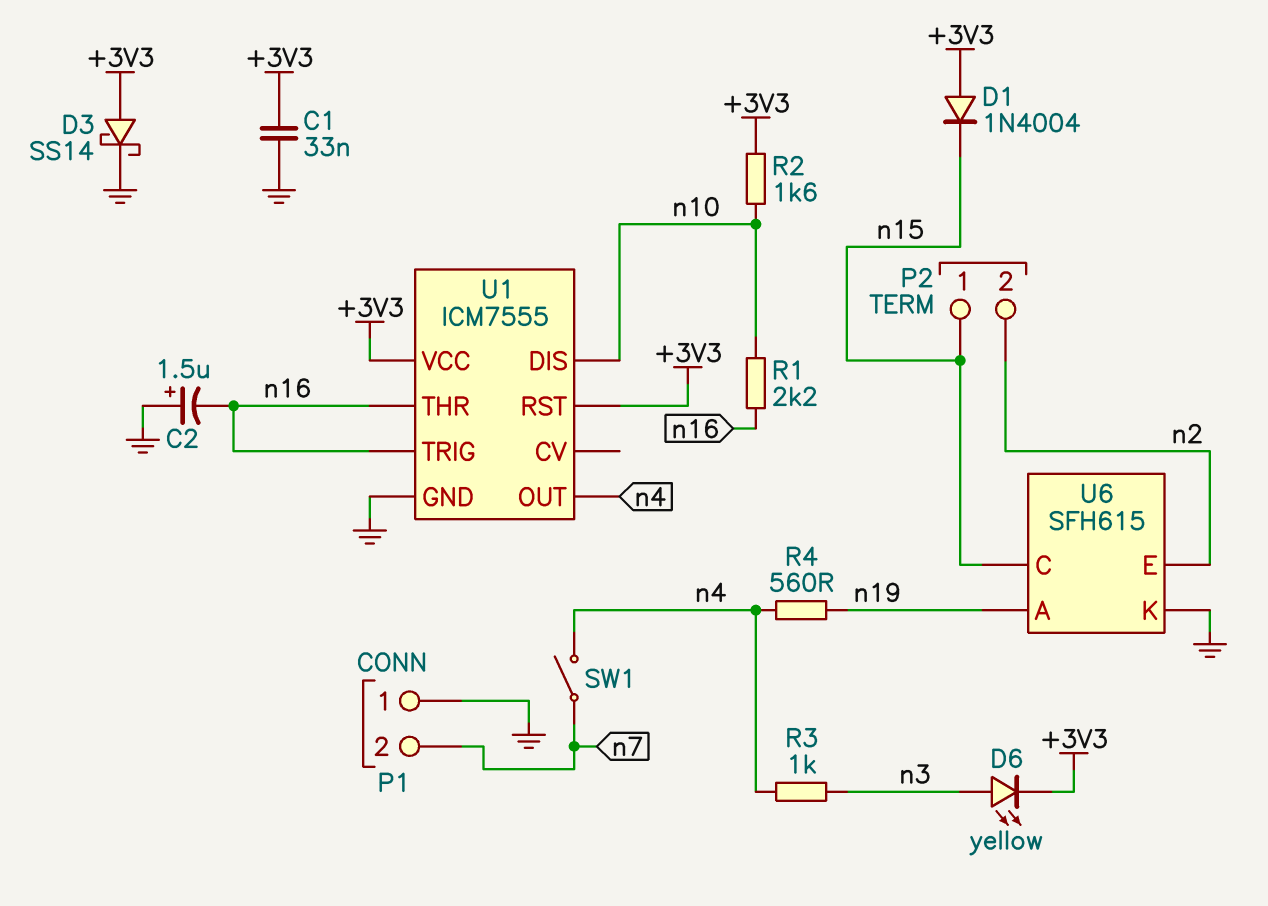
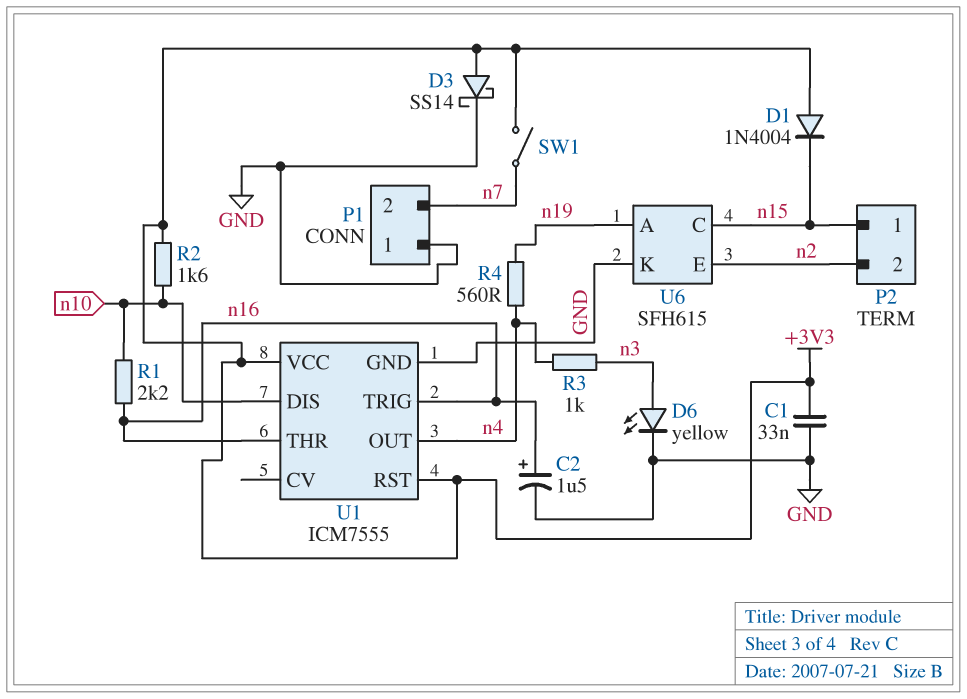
C2: 1.5uF (plus GND, minus n16) -> 1.5uF (plus n16, minus GND)
D6: LED yellow (A n3, K +3V3) -> LED yellow (A n3, K GND)
SW1: switch (n4, n7) -> switch (+3V3, n7)

